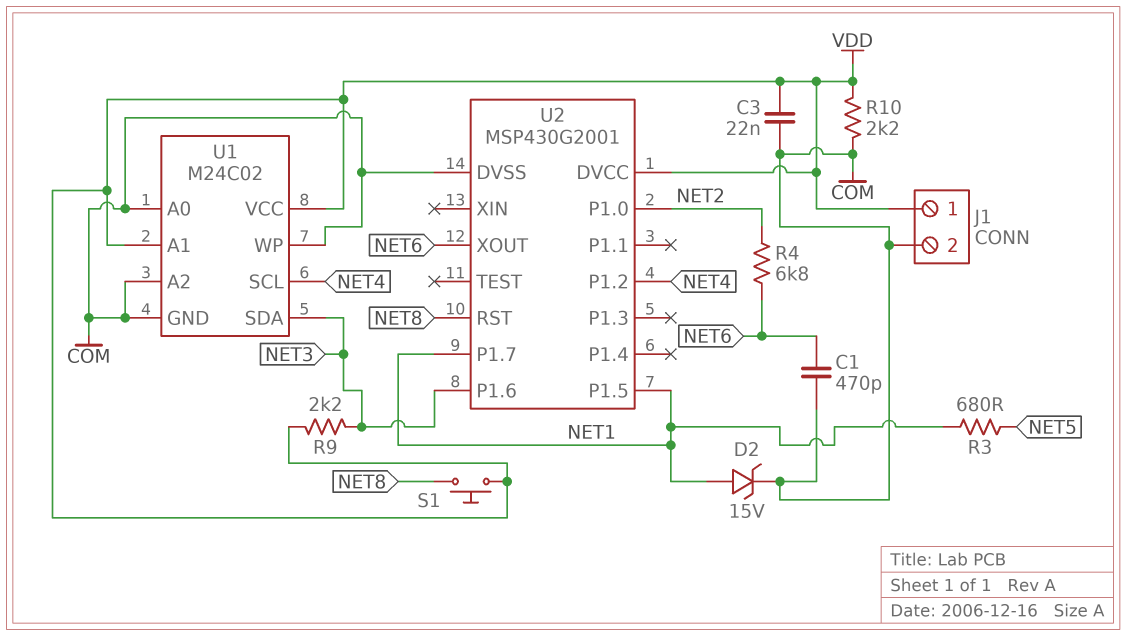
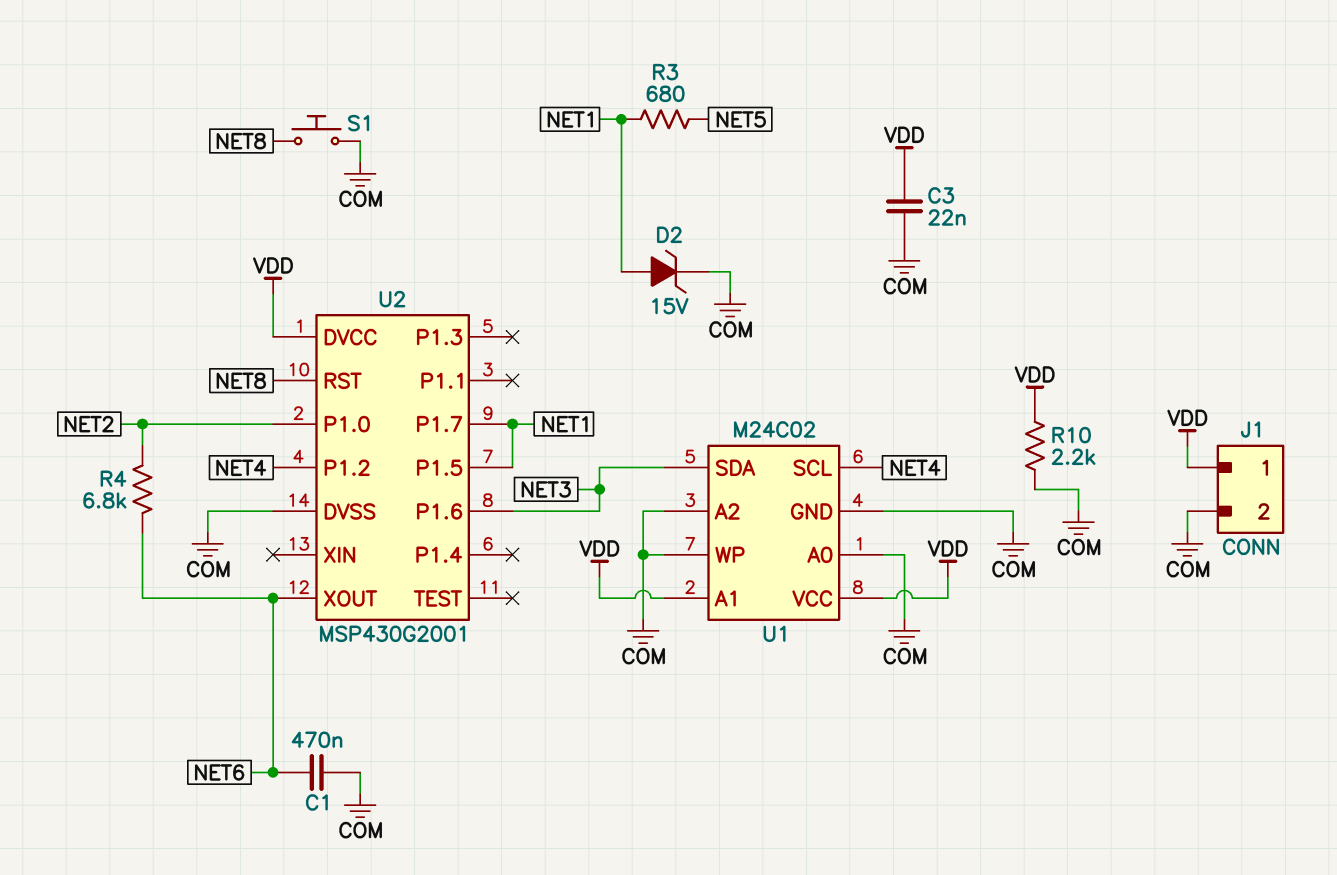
C1: 470pF (COM, NET6) -> 470nF (COM, NET6)
R9: 2.2k (NET3, VDD) -> none
S1: button (NET8, VDD) -> button (COM, NET8)

